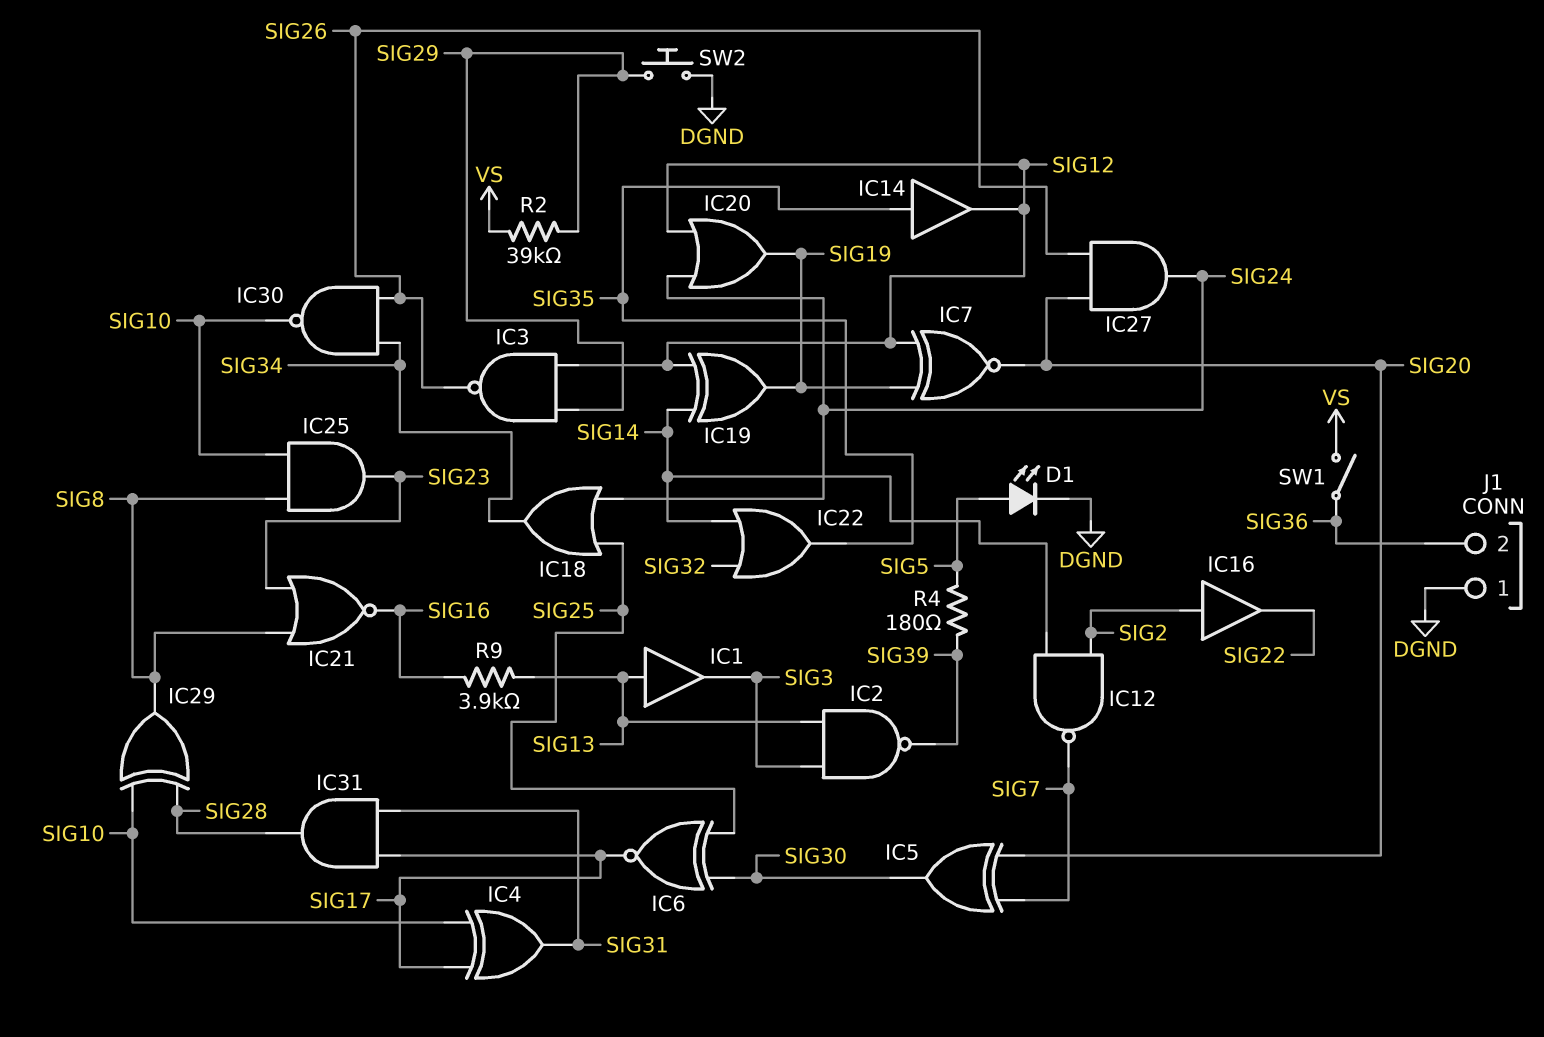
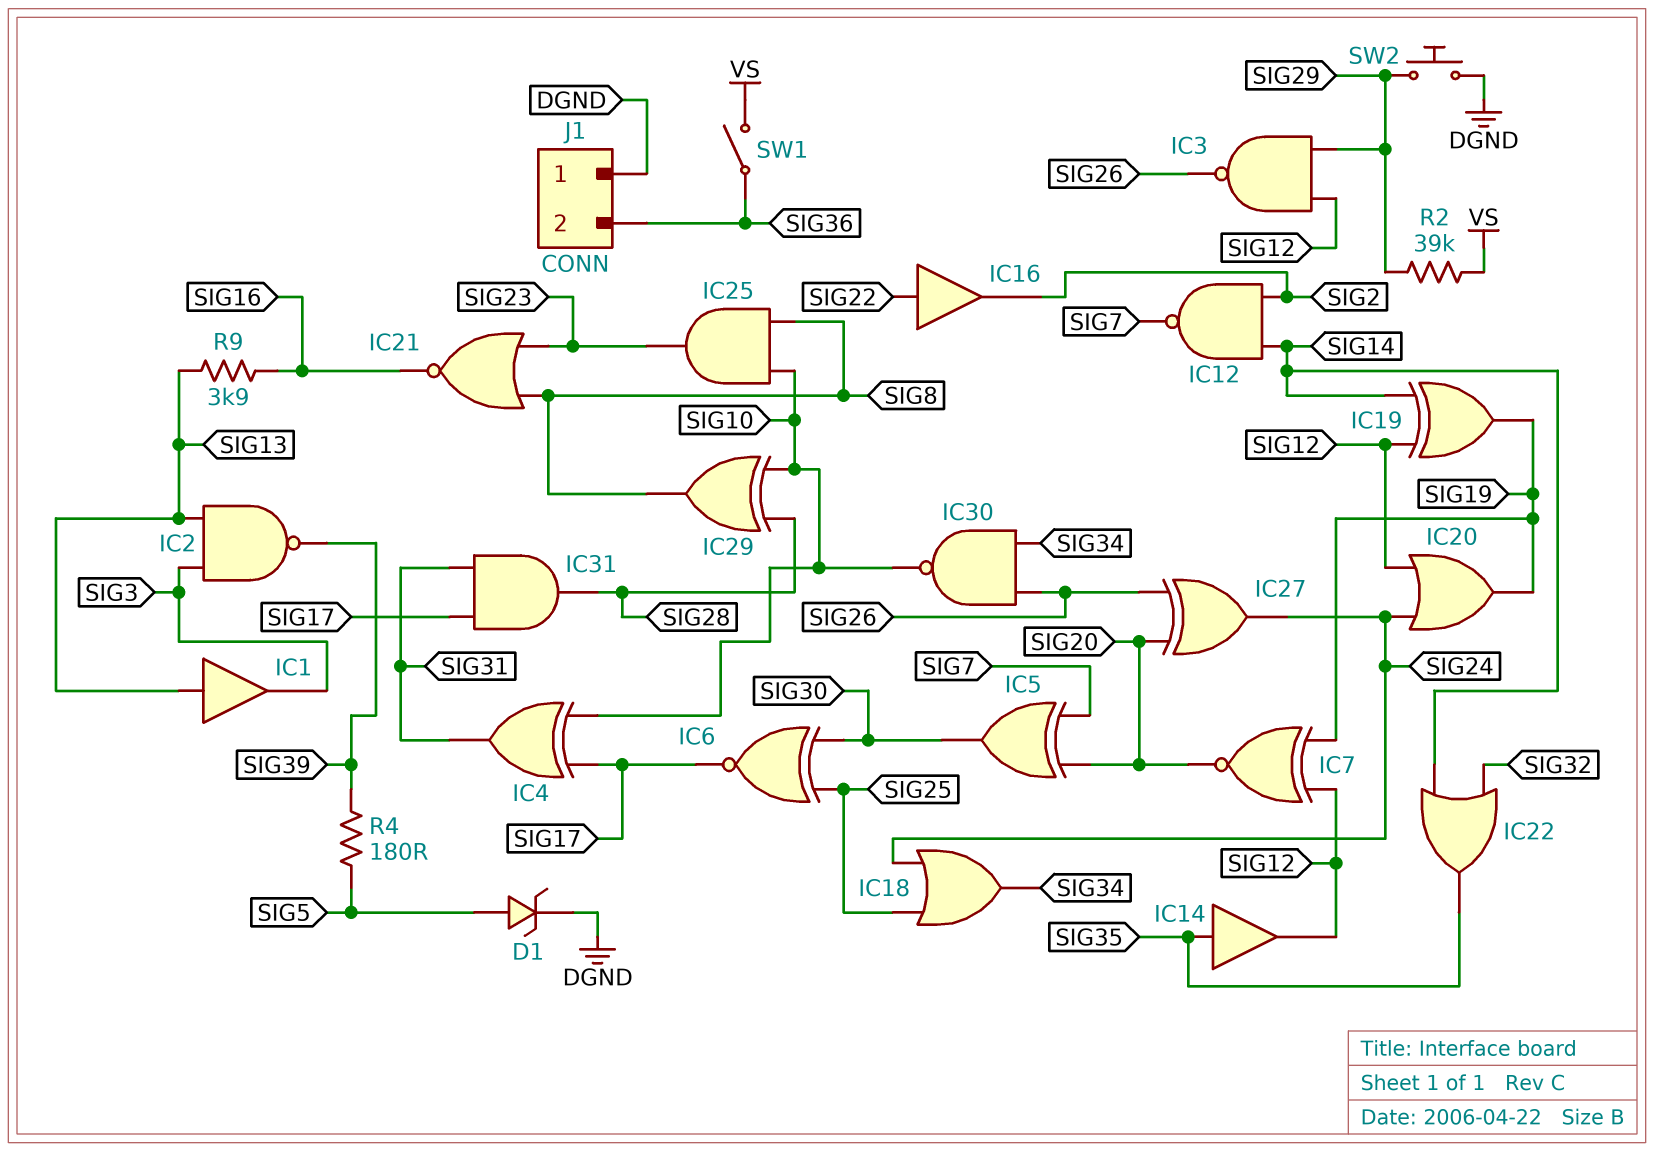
D1: LED (A SIG5, K DGND) -> zener (A SIG5, K DGND)
IC16: buffer (in SIG2, out SIG22) -> buffer (in SIG22, out SIG2)
IC27: AND (in SIG20, in SIG26, out SIG24) -> XOR (in SIG20, in SIG26, out SIG24)

